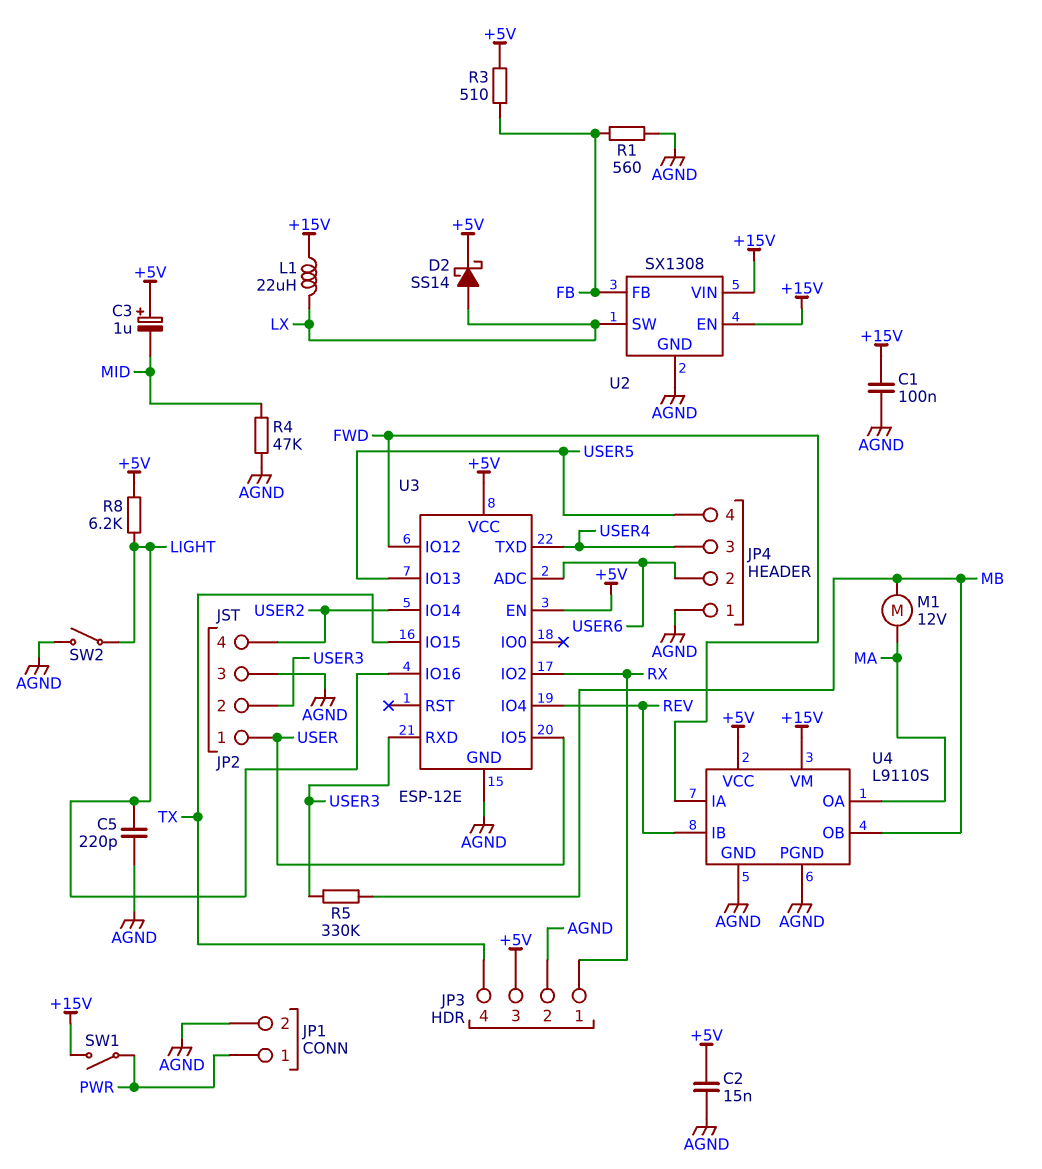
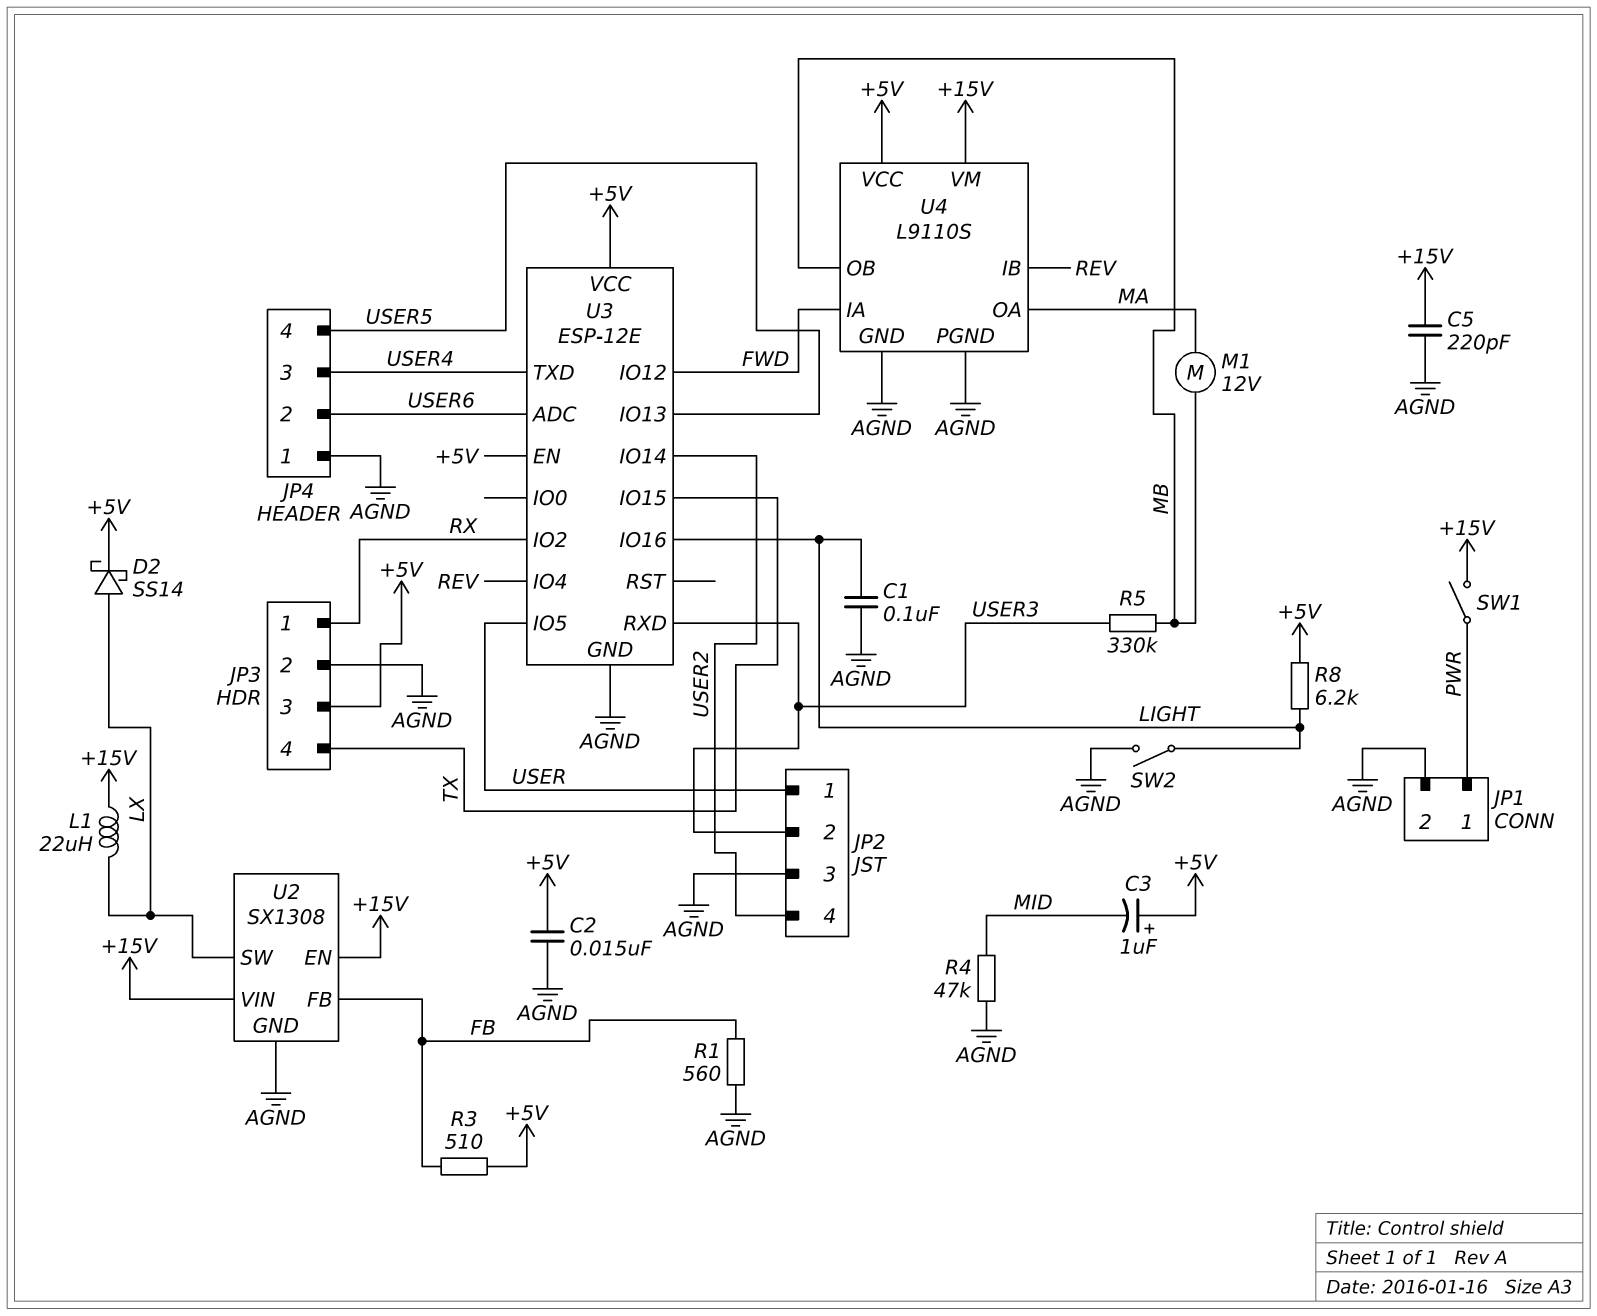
C1: 100nF (+15V, AGND) -> 100nF (AGND, LIGHT)
C5: 220pF (AGND, LIGHT) -> 220pF (+15V, AGND)

